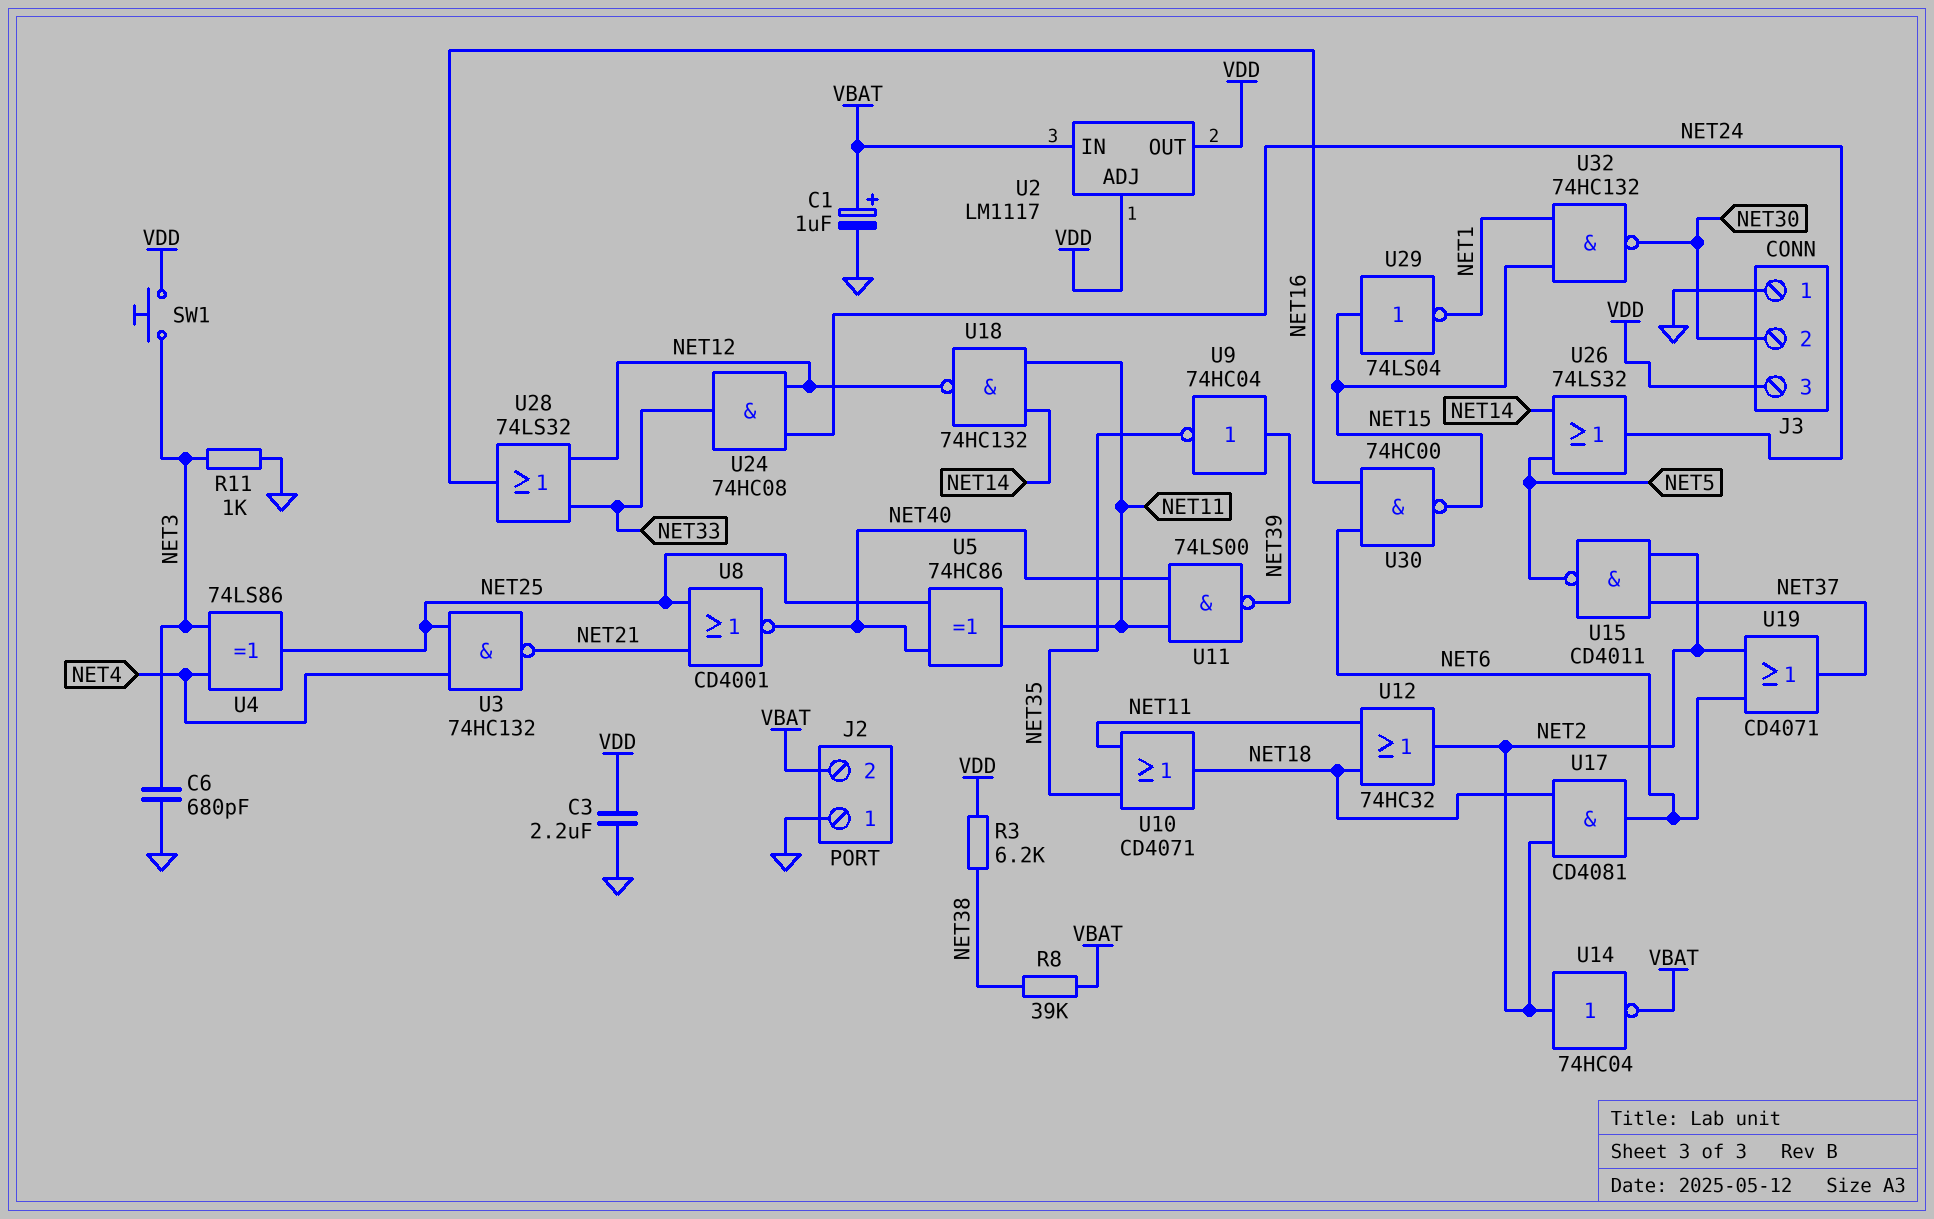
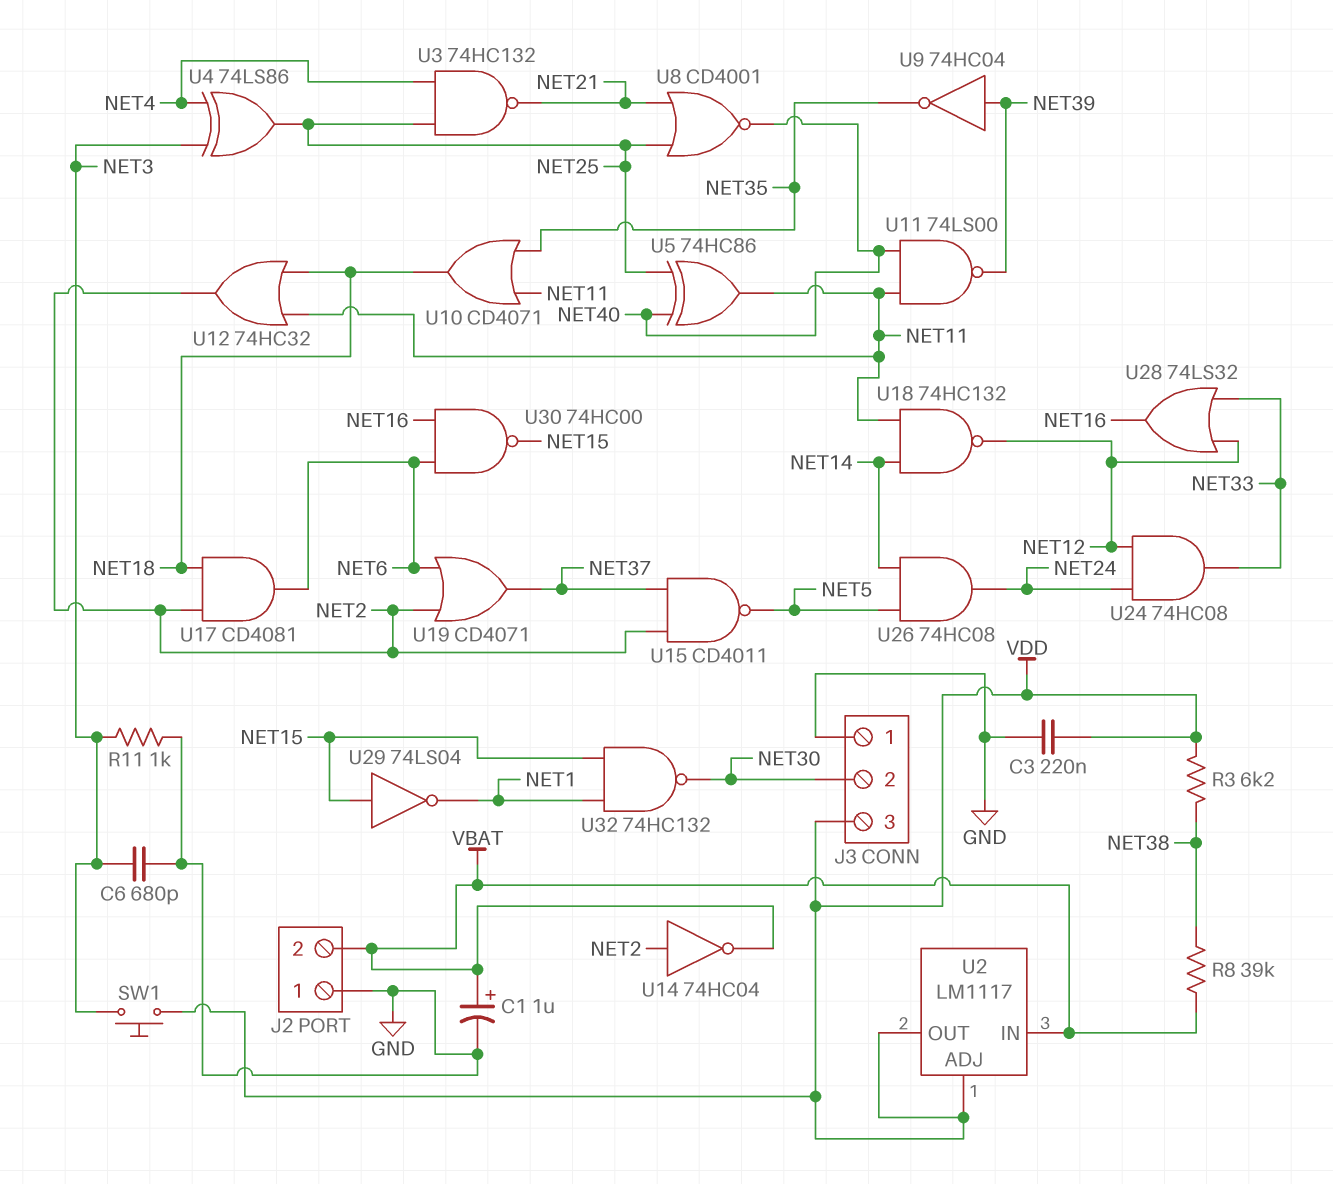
C3: 2.2uF (GND, VDD) -> 220nF (GND, VDD)
U26: OR 74LS32 (in NET5, in NET14, out NET24) -> AND 74HC08 (in NET5, in NET14, out NET24)

